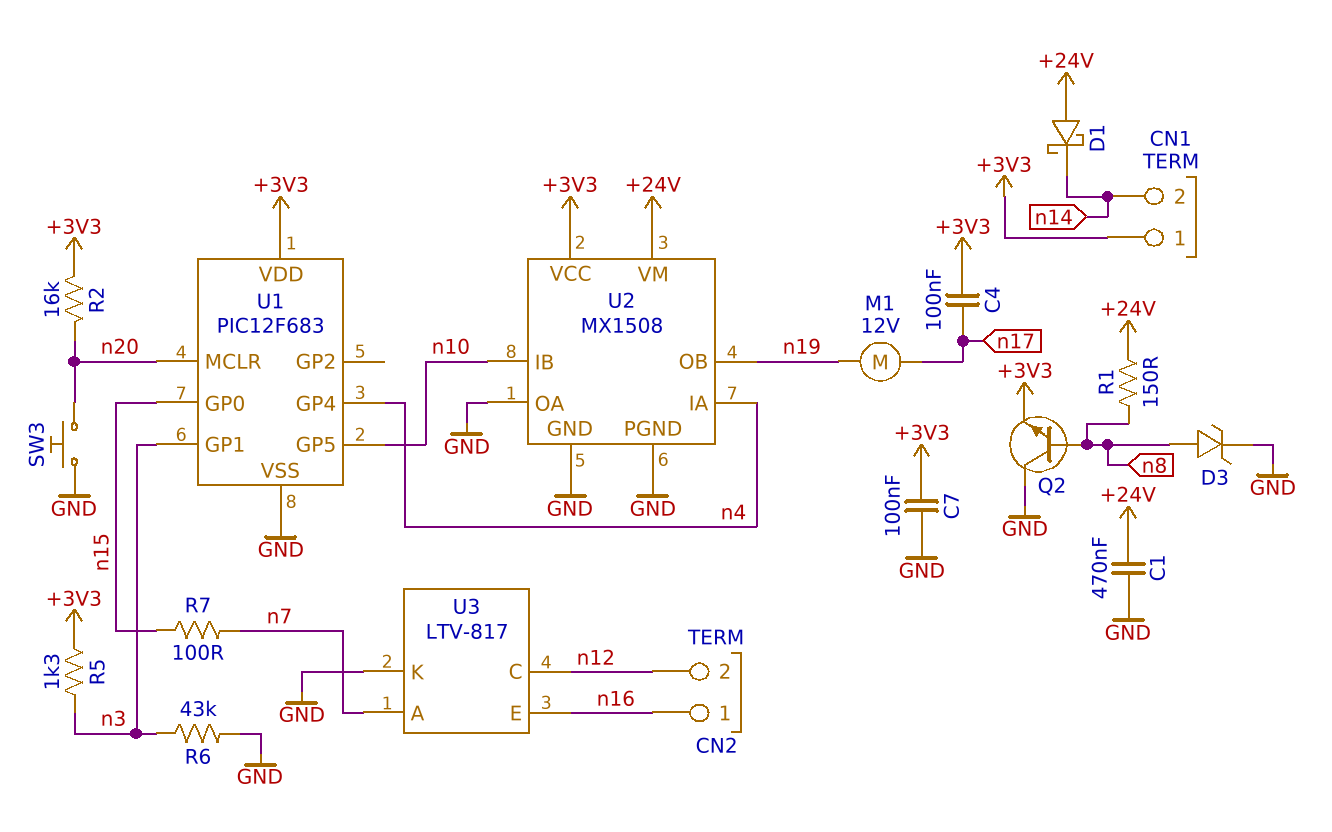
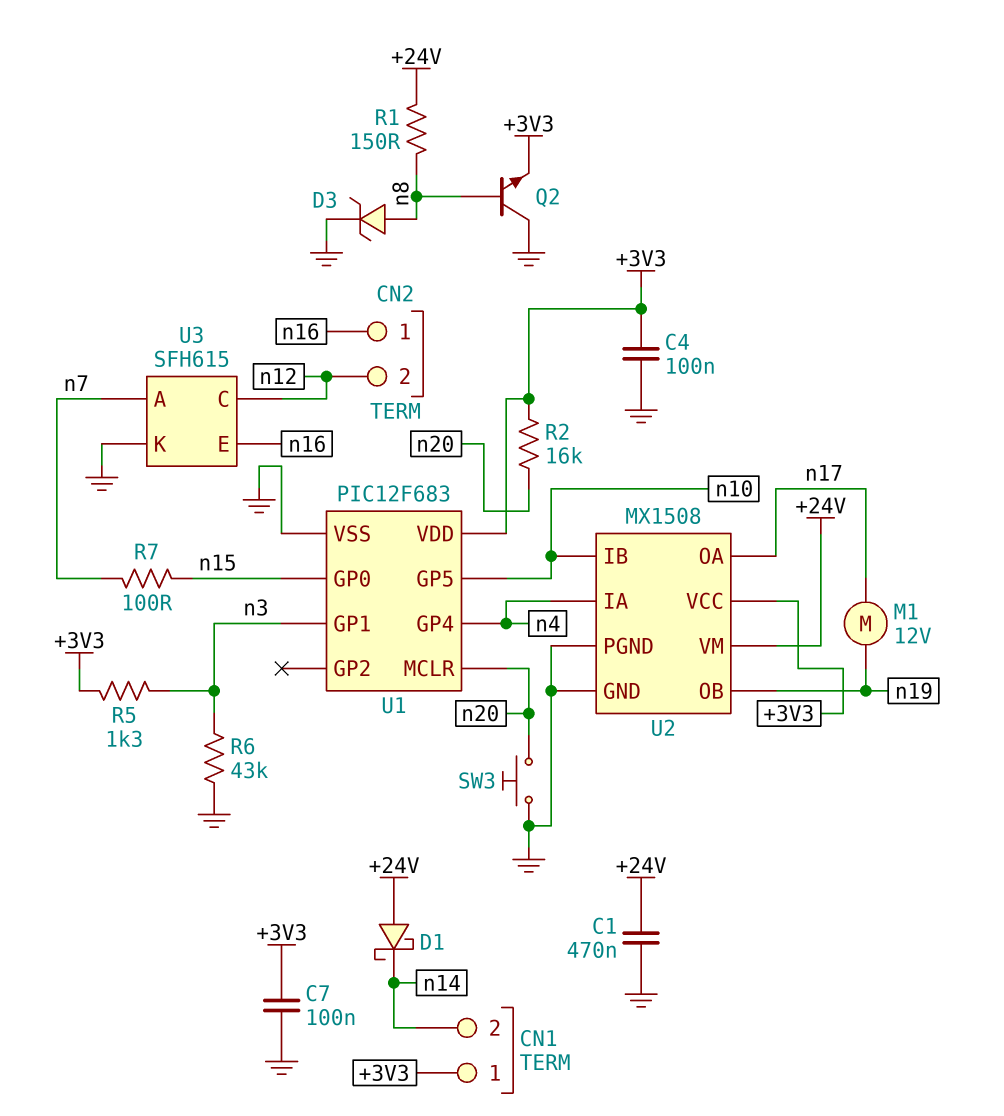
C4: 100nF (+3V3, n17) -> 100nF (+3V3, GND)
U2 pin OA: GND -> n17
U3: LTV-817 -> SFH615

